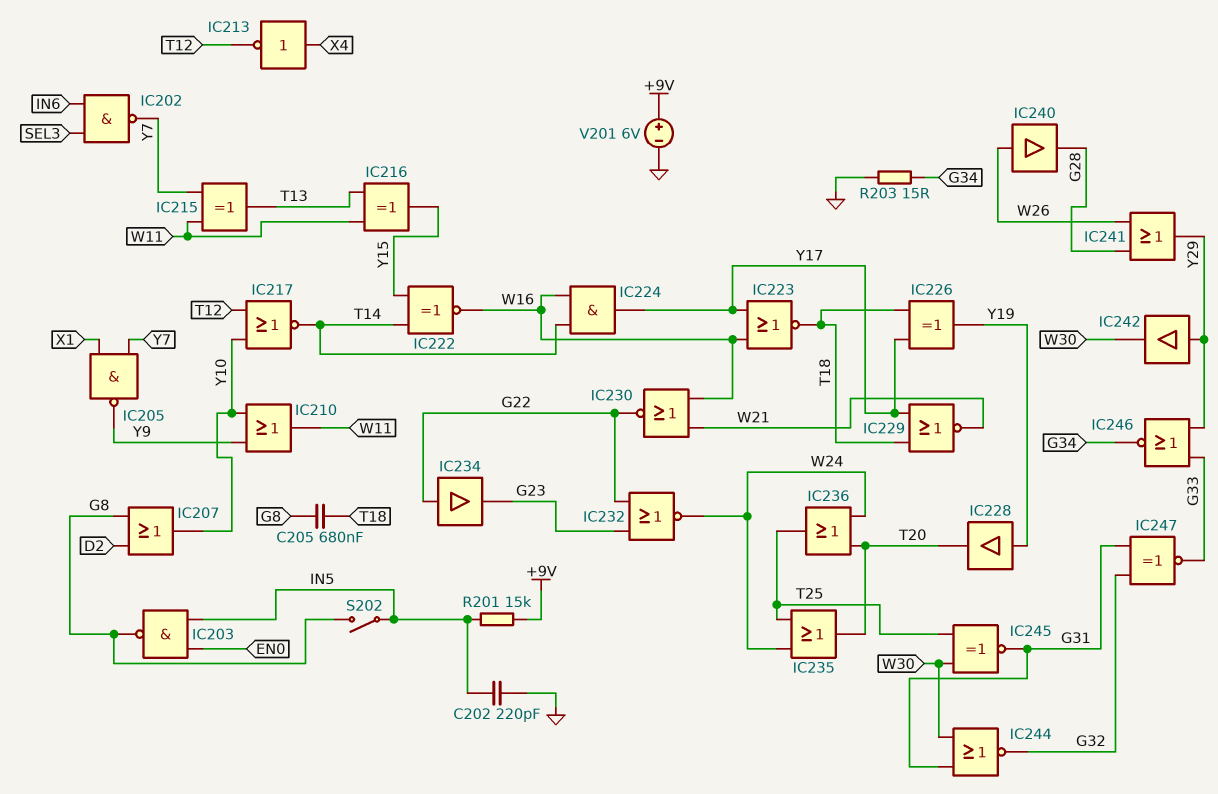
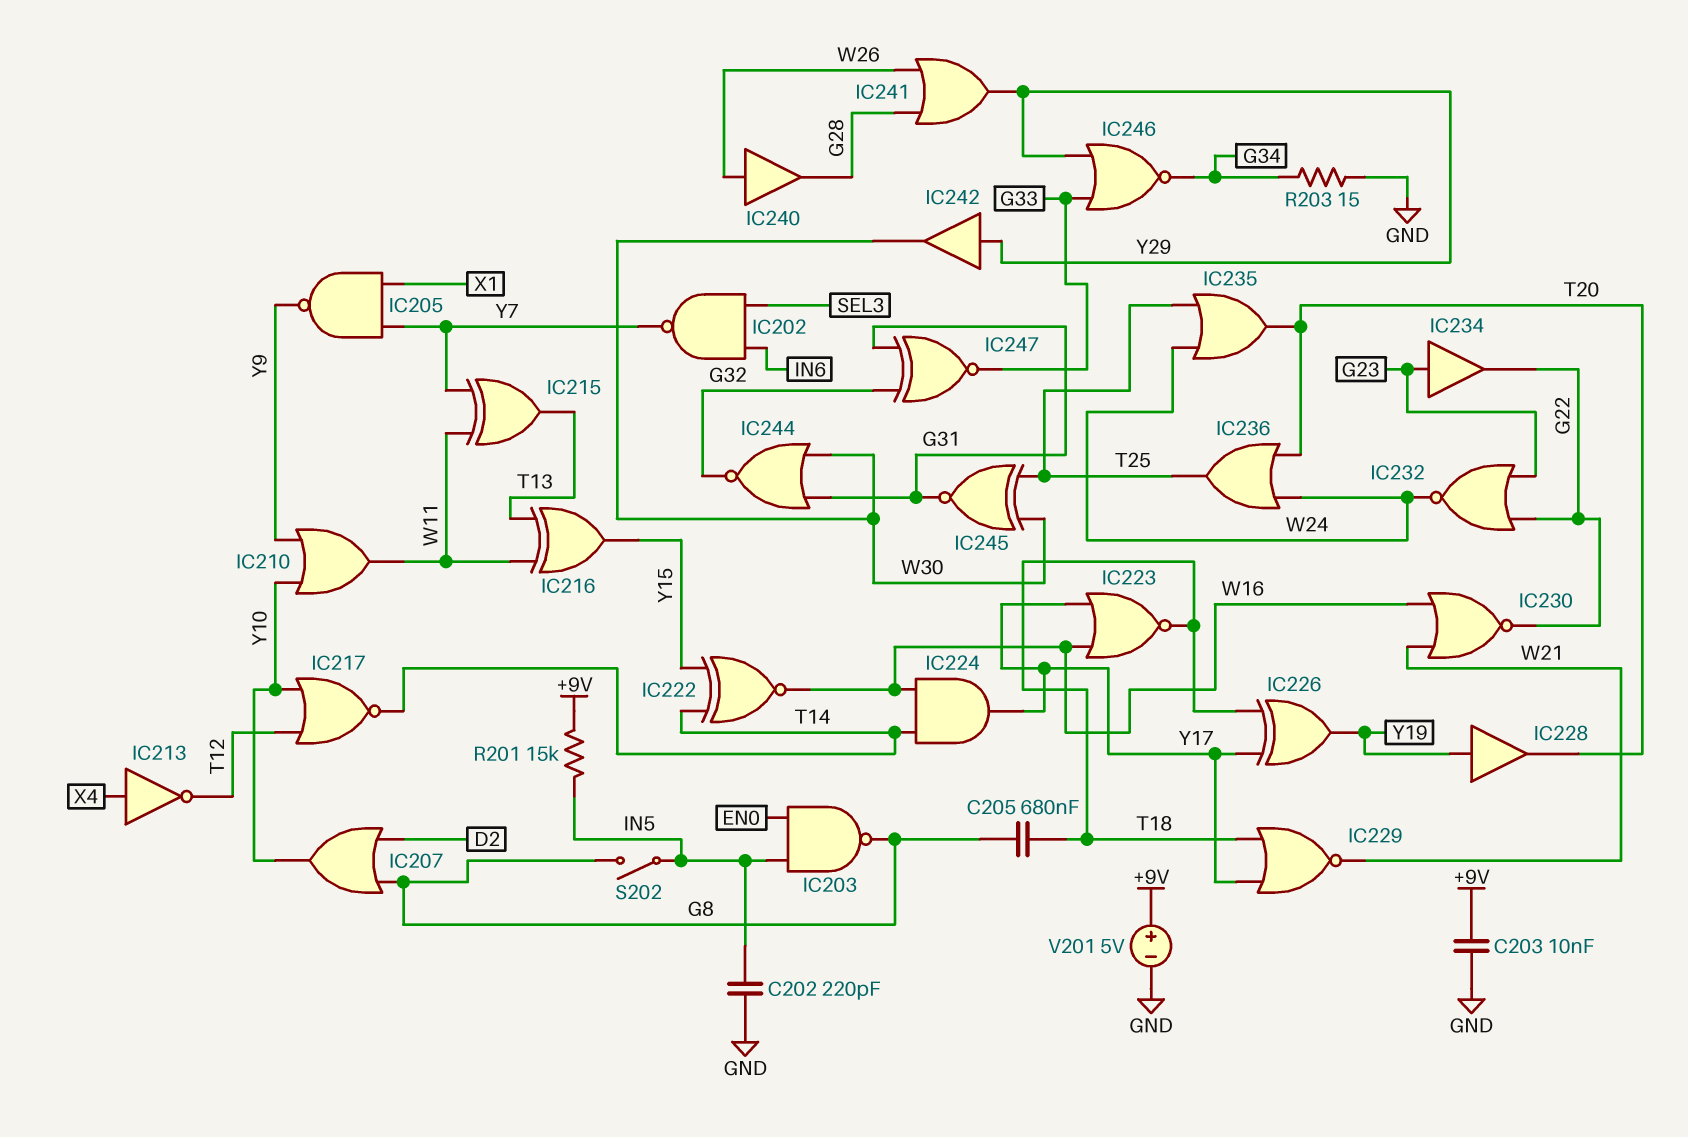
C203: none -> 10nF (+9V, GND)
IC234: buffer (in G22, out G23) -> buffer (in G23, out G22)
V201: 6V (plus +9V, minus GND) -> 5V (plus +9V, minus GND)

